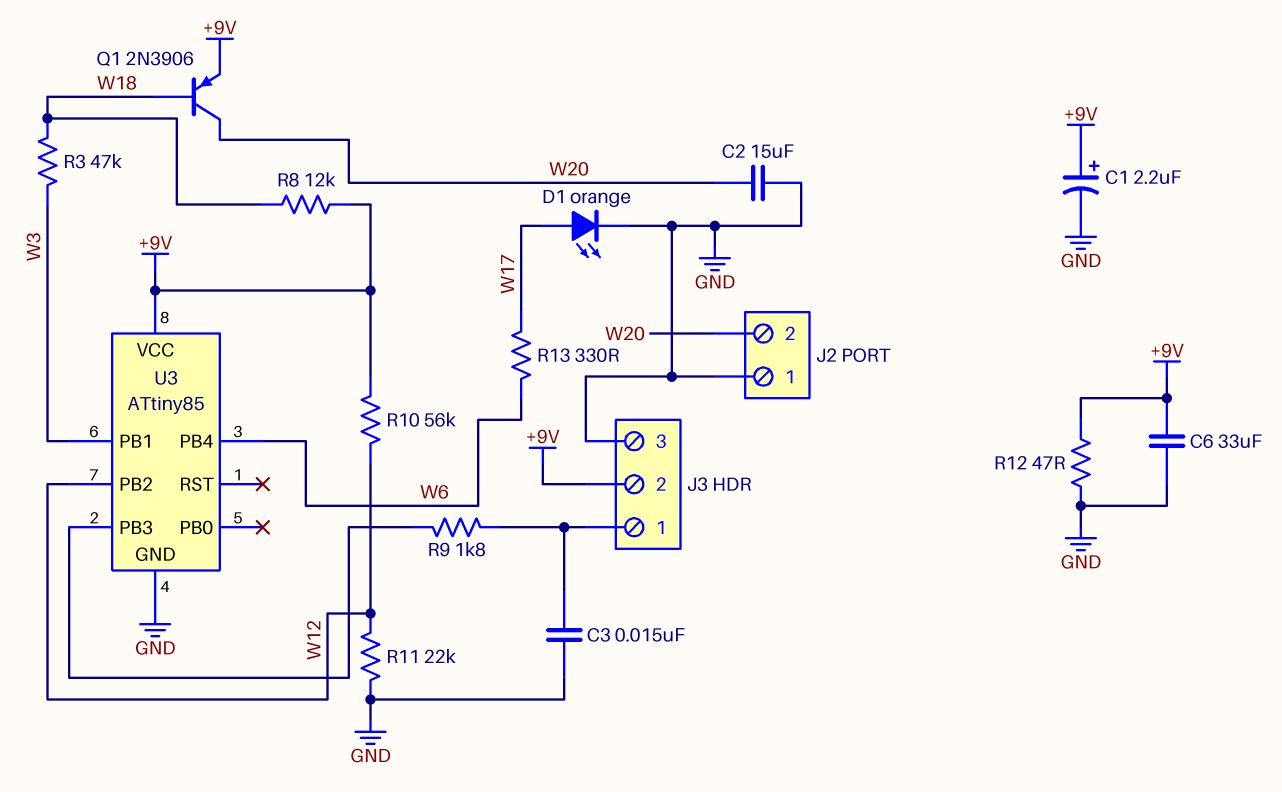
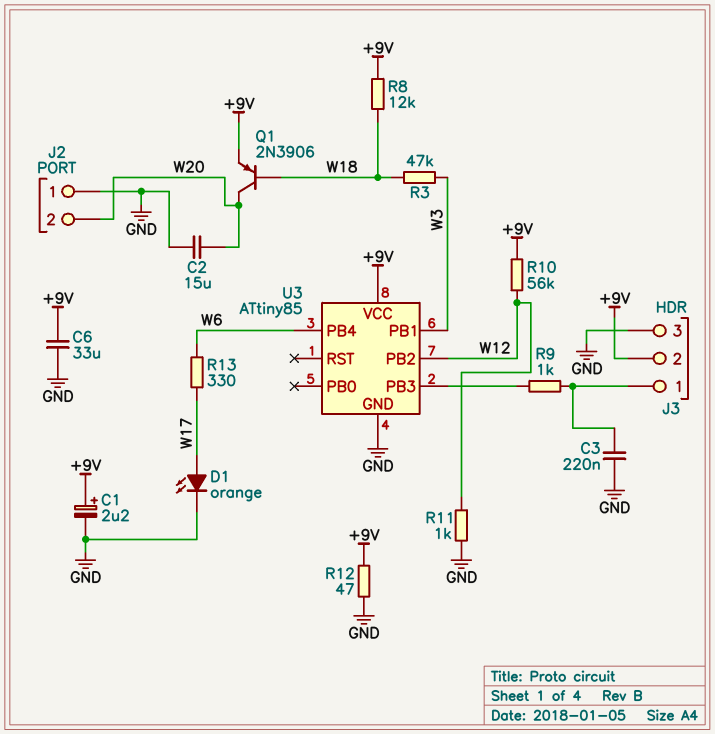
C3: 15nF (GND, J3/1) -> 220nF (GND, J3/1)
R9: 1.8k (J3/1, U3/PB3) -> 1k (J3/1, U3/PB3)
R11: 22k (GND, W12) -> 1k (GND, W12)

